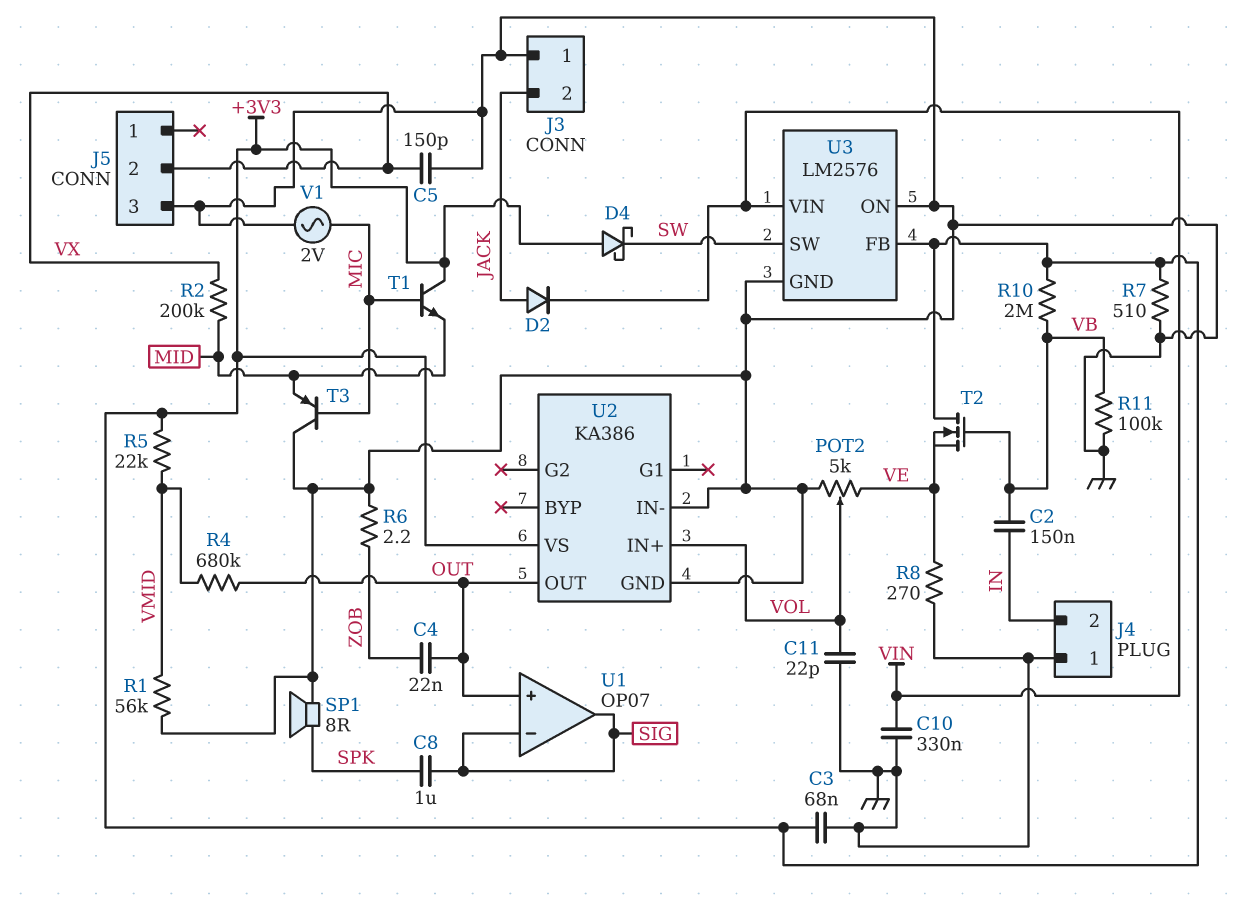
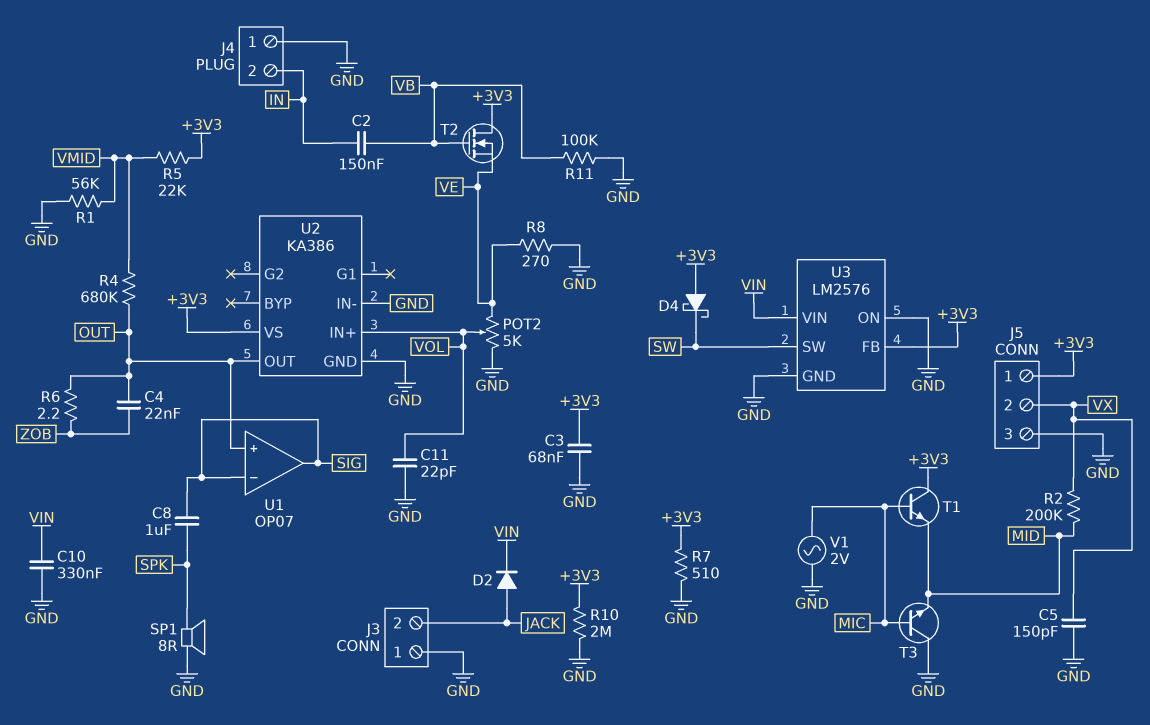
J5 pin 1: none -> +3V3
R6: 2.2 (GND, ZOB) -> 2.2 (OUT, ZOB)
R10: 2M (+3V3, VB) -> 2M (+3V3, GND)
T3: PNP (B MIC, C GND, E MID) -> NPN (B MIC, C GND, E MID)

